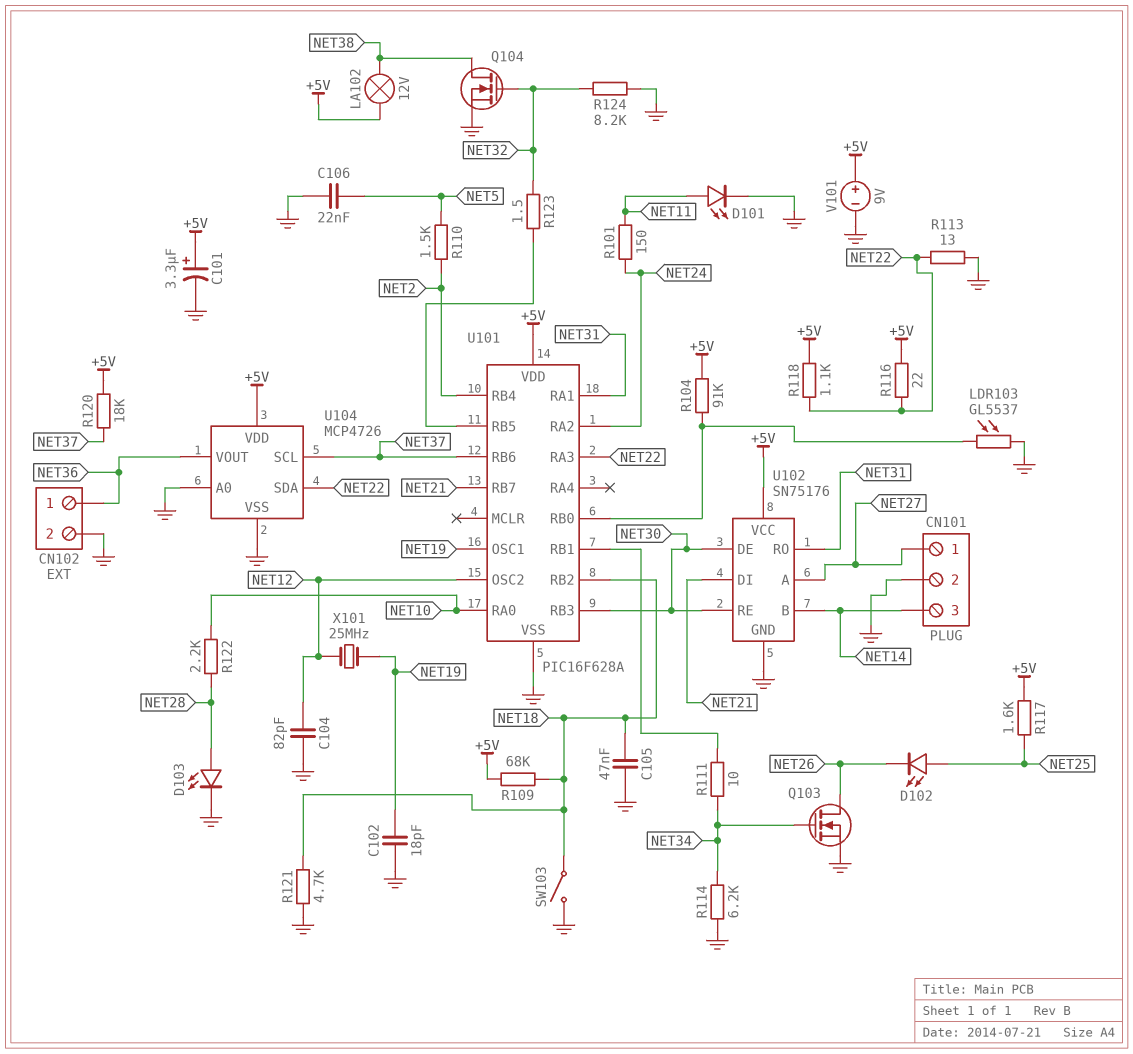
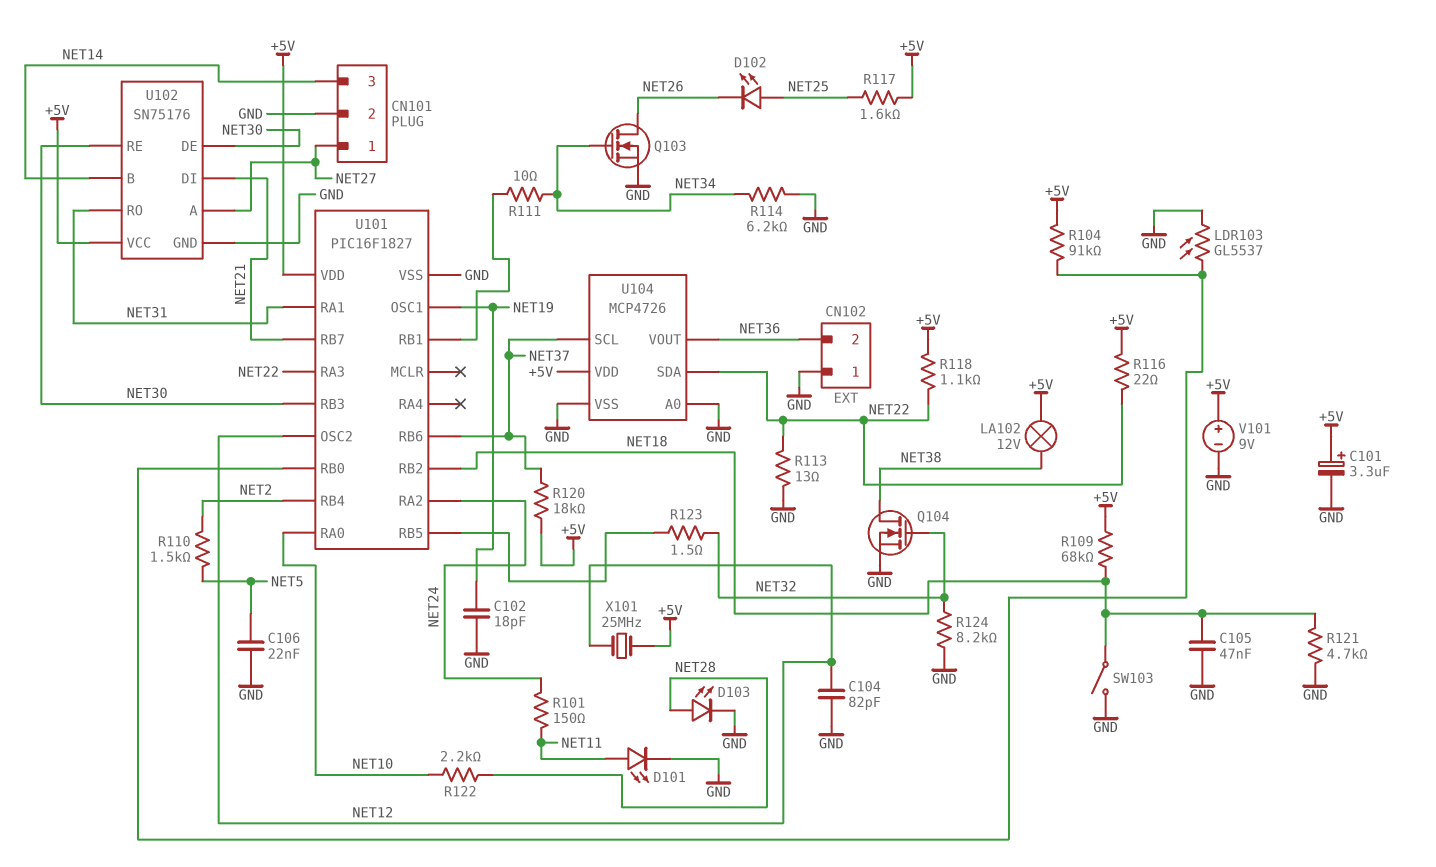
CN102 pin 1: NET36 -> GND
CN102 pin 2: GND -> NET36
U101: PIC16F628A -> PIC16F1827
X101: 25MHz (NET12, NET19) -> 25MHz (+5V, NET12)

